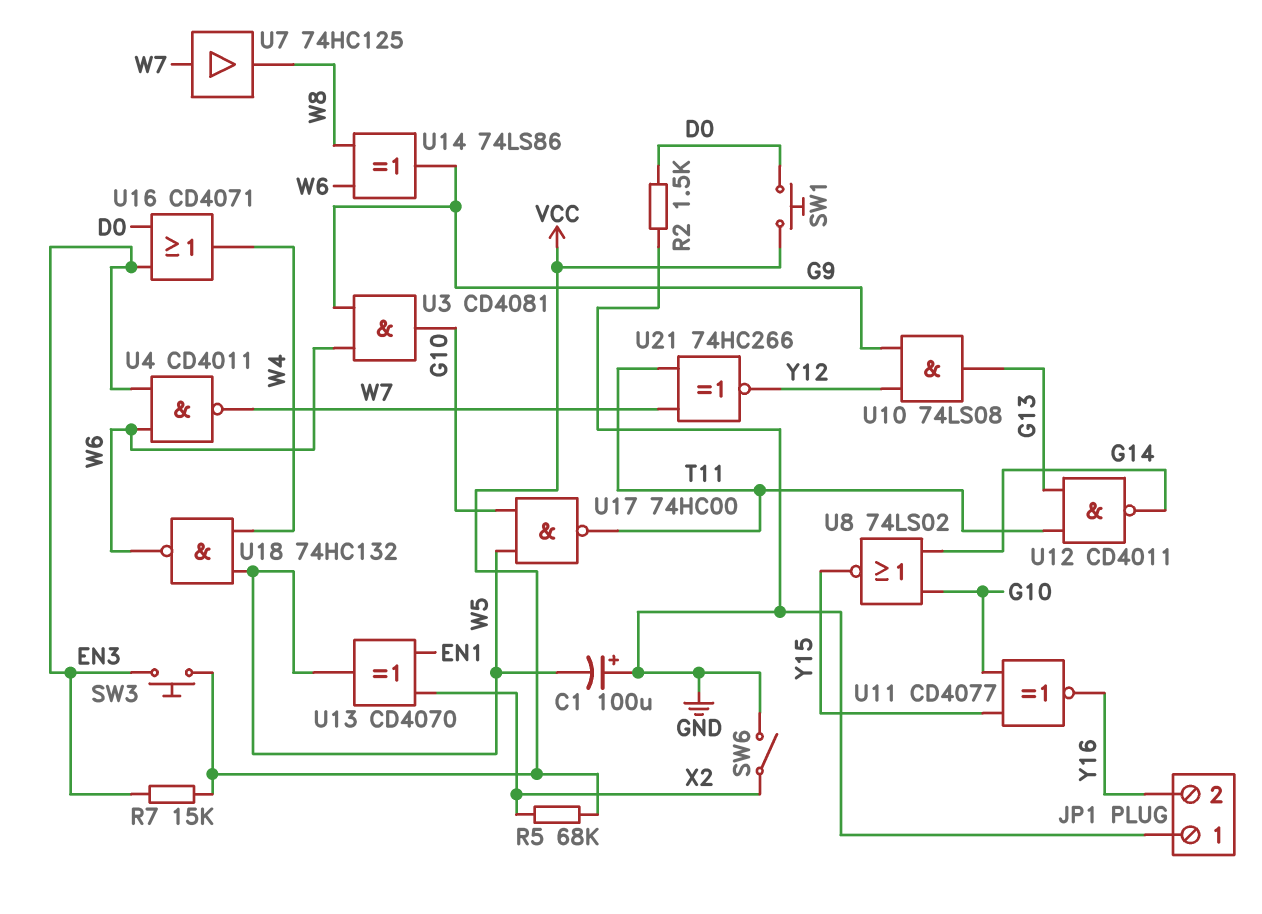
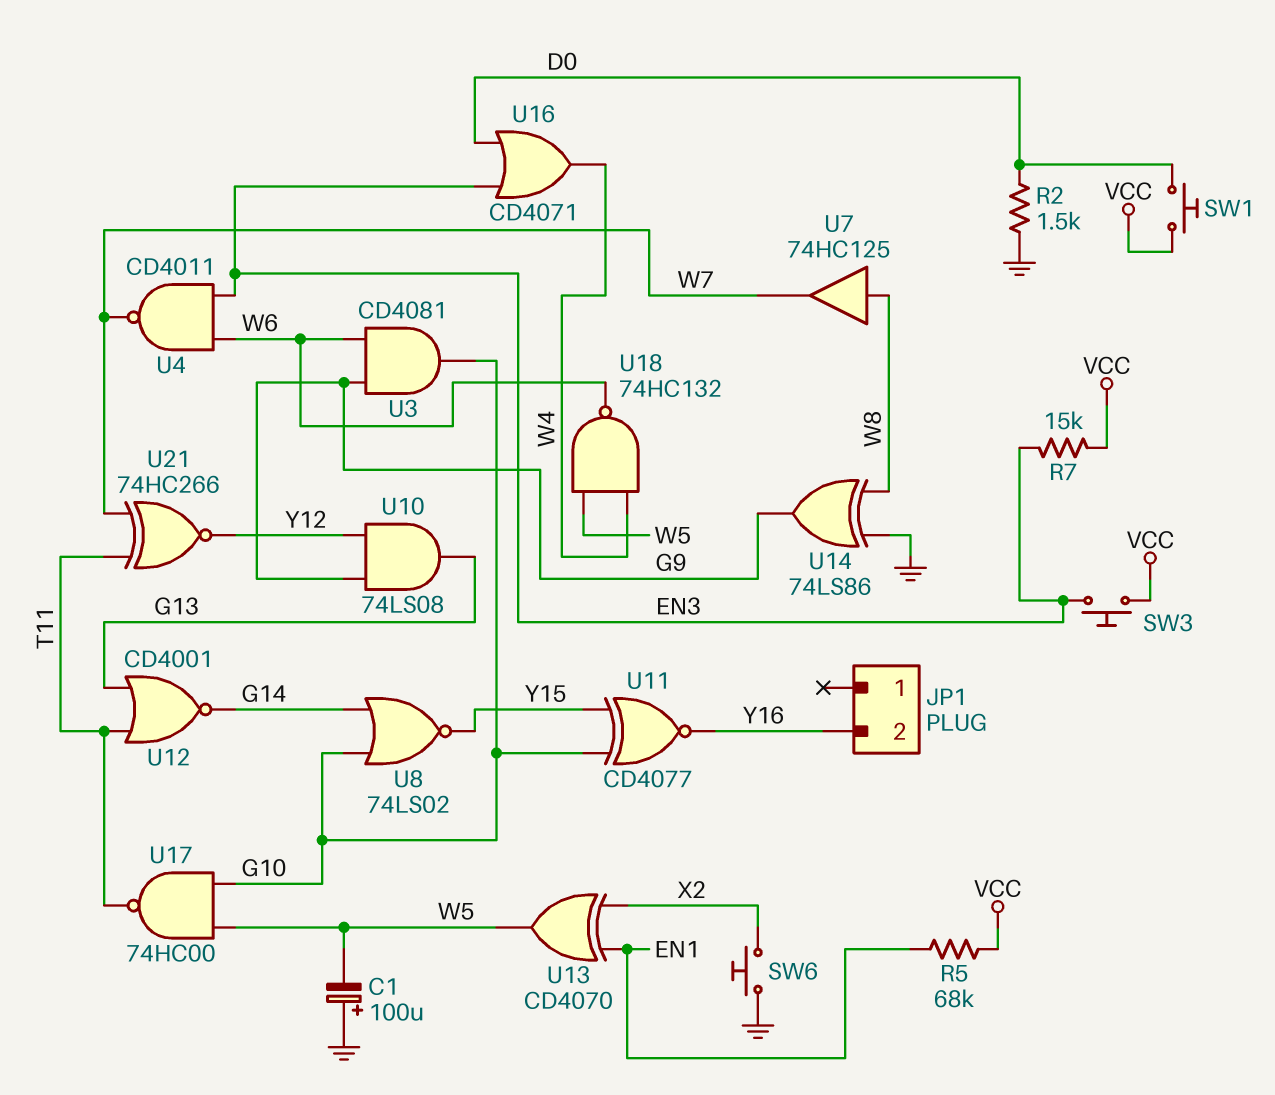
JP1 pin 1: GND -> none
R5: 68k (VCC, X2) -> 68k (EN1, VCC)
SW6: switch (GND, X2) -> button (GND, X2)
U7: buffer 74HC125 (in W7, out W8) -> buffer 74HC125 (in W8, out W7)
U12: NAND CD4011 (in G13, in T11, out G14) -> NOR CD4001 (in G13, in T11, out G14)
U14: XOR 74LS86 (in W6, in W8, out G9) -> XOR 74LS86 (in GND, in W8, out G9)

